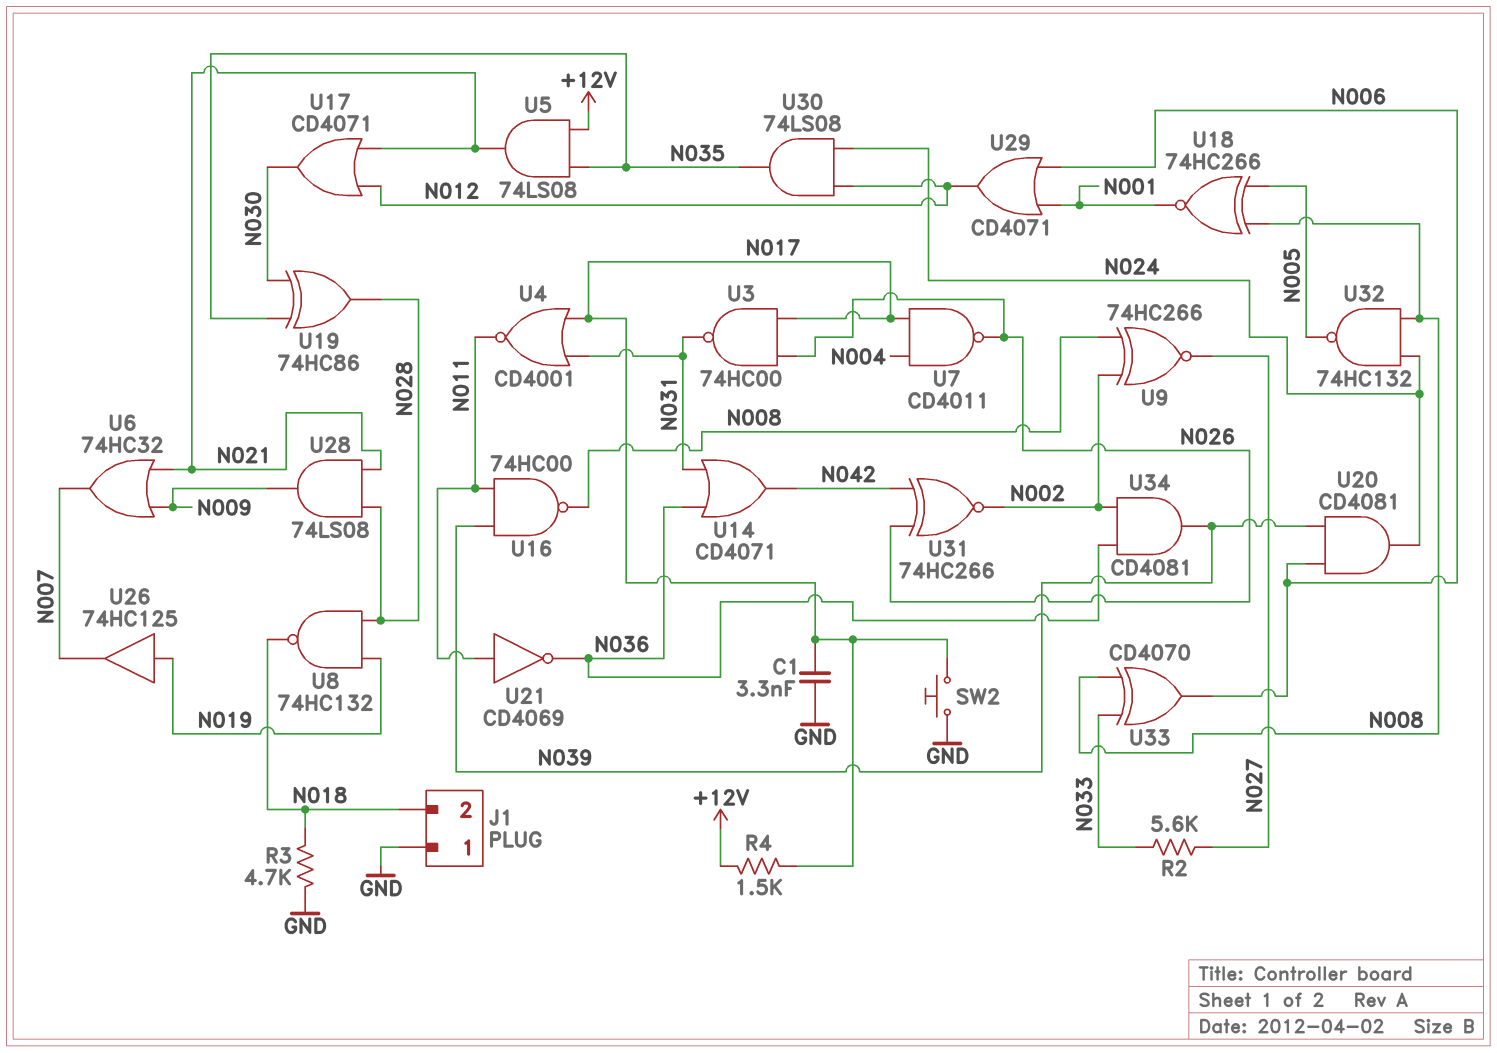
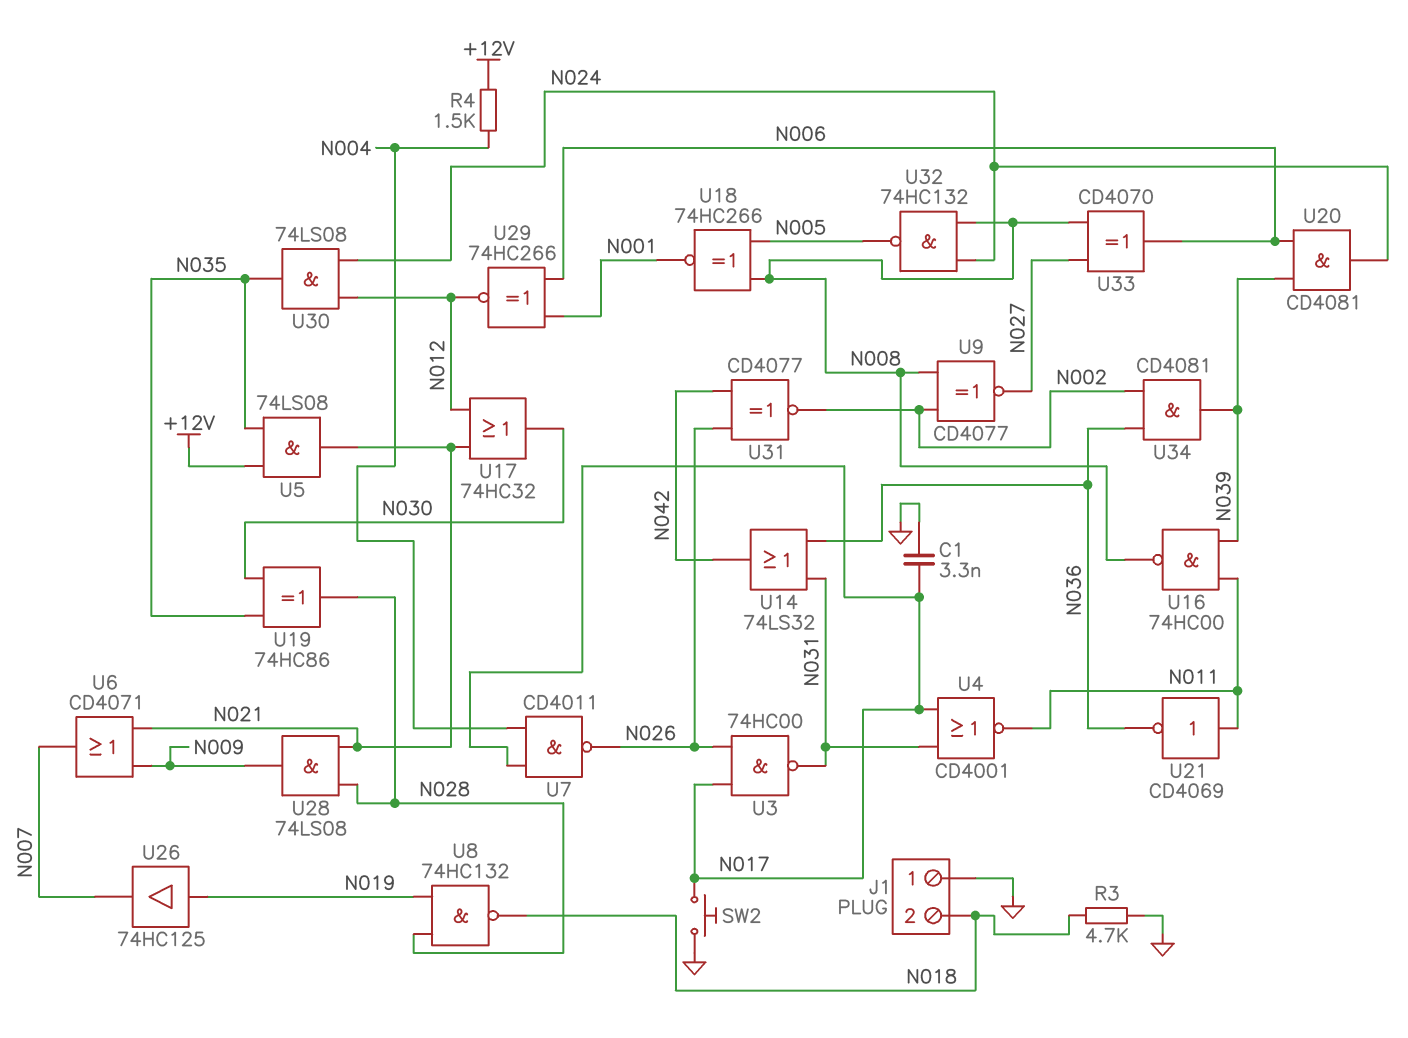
R2: 5.6k (N027, N033) -> none
R4: 1.5k (+12V, N017) -> 1.5k (+12V, N004)
U6: OR 74HC32 (in N009, in N021, out N007) -> OR CD4071 (in N009, in N021, out N007)
U9: XNOR 74HC266 (in N002, in N008, out N027) -> XNOR CD4077 (in N002, in N008, out N027)
U14: OR CD4071 (in N031, in N036, out N042) -> OR 74LS32 (in N031, in N036, out N042)
U17: OR CD4071 (in N012, in N021, out N030) -> OR 74HC32 (in N012, in N021, out N030)
U29: OR CD4071 (in N001, in N006, out N012) -> XNOR 74HC266 (in N001, in N006, out N012)
U31: XNOR 74HC266 (in N026, in N042, out N002) -> XNOR CD4077 (in N026, in N042, out N002)
U33: XOR CD4070 (in N008, in N033, out N006) -> XOR CD4070 (in N008, in N027, out N006)

